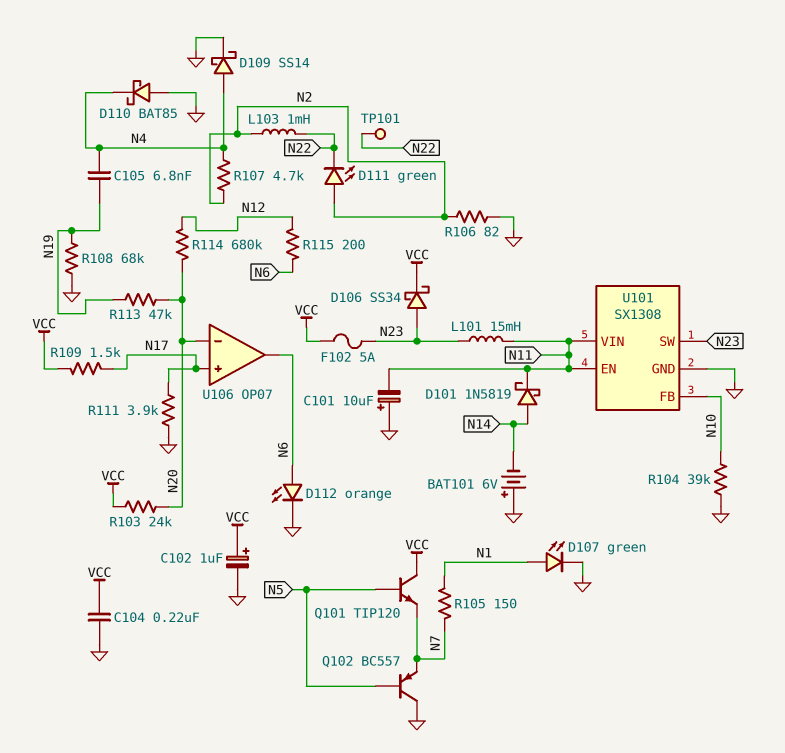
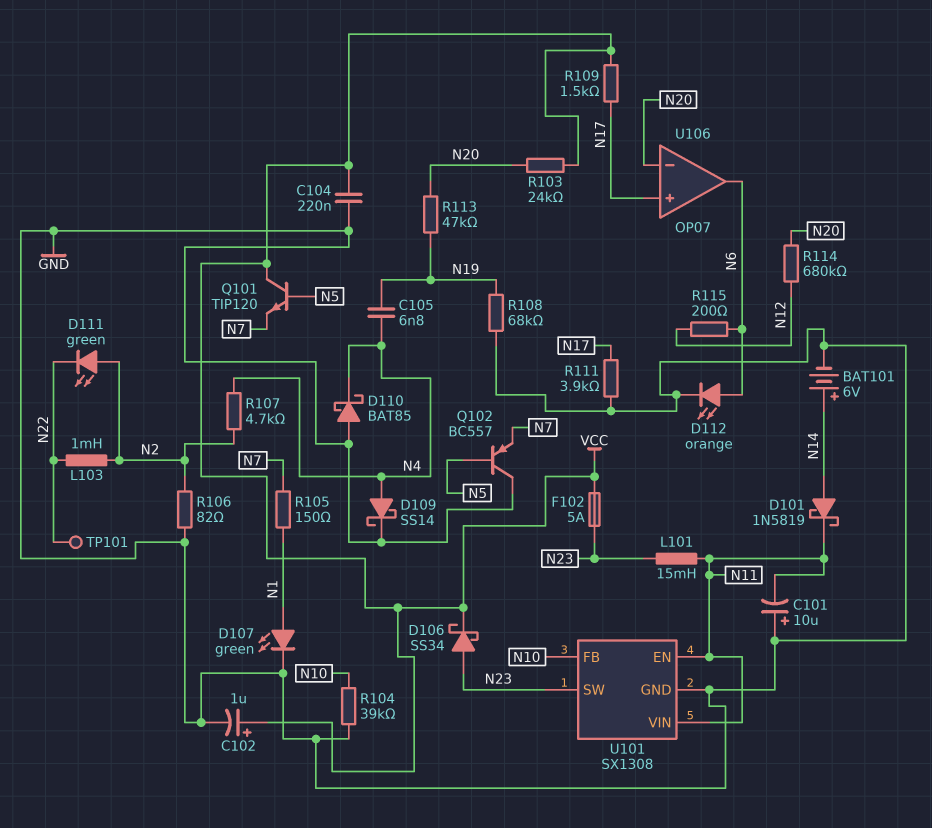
BAT101: 6V (plus GND, minus N14) -> 6V (plus N14, minus GND)

